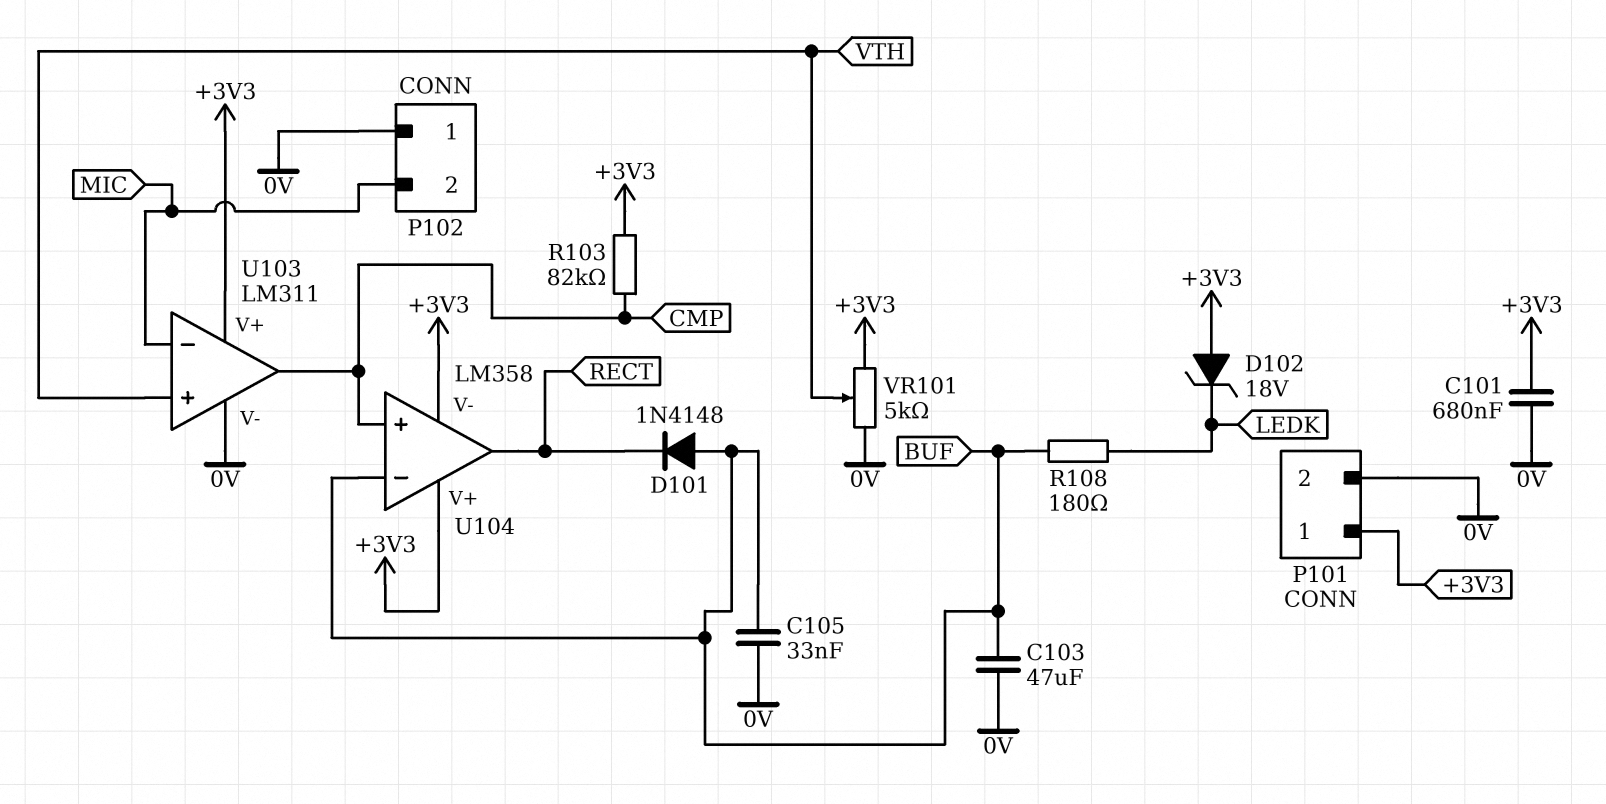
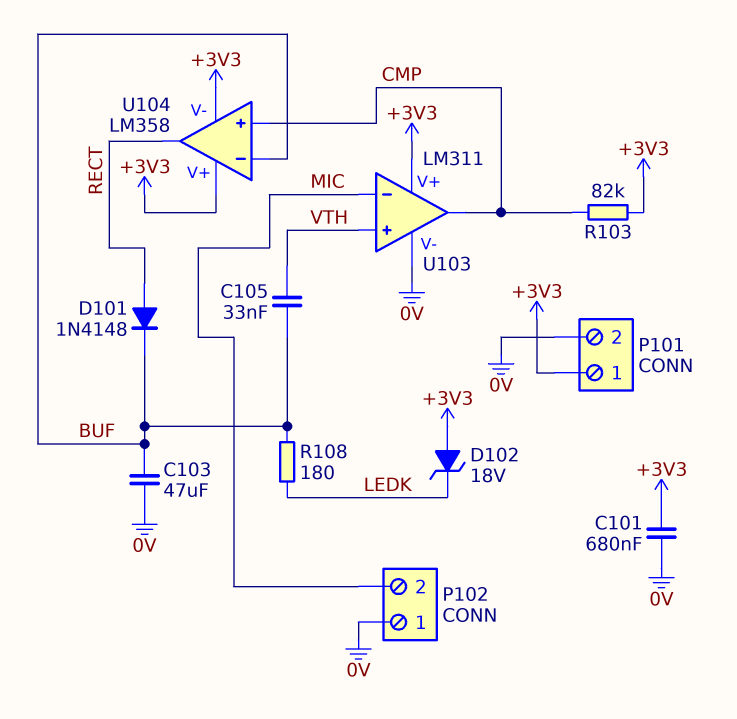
C105: 33nF (0V, BUF) -> 33nF (BUF, VTH)
D101: diode 1N4148 (A BUF, K RECT) -> diode 1N4148 (A RECT, K BUF)
VR101: 5k (+3V3, 0V, wiper VTH) -> none

